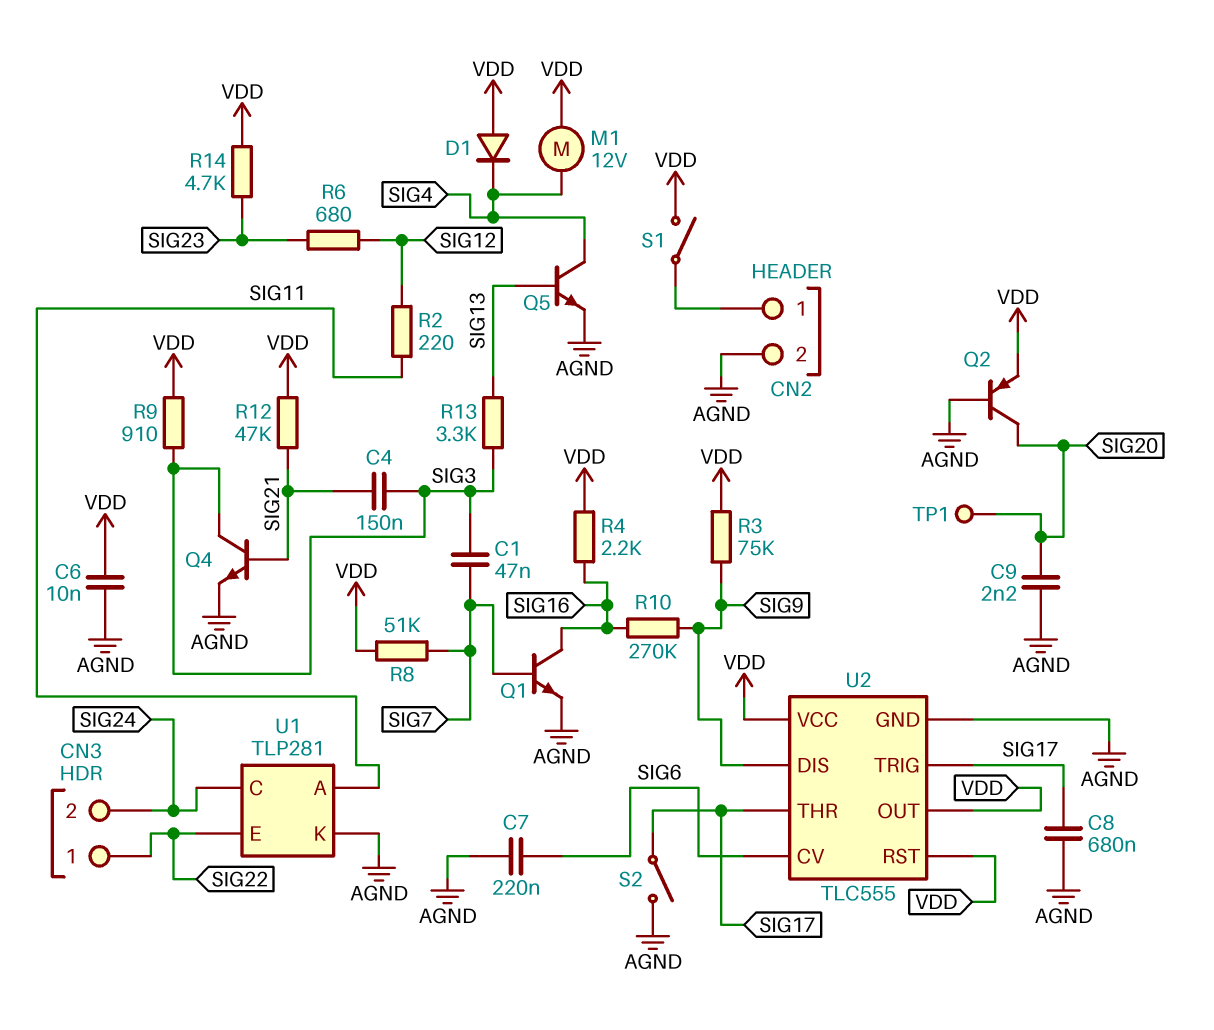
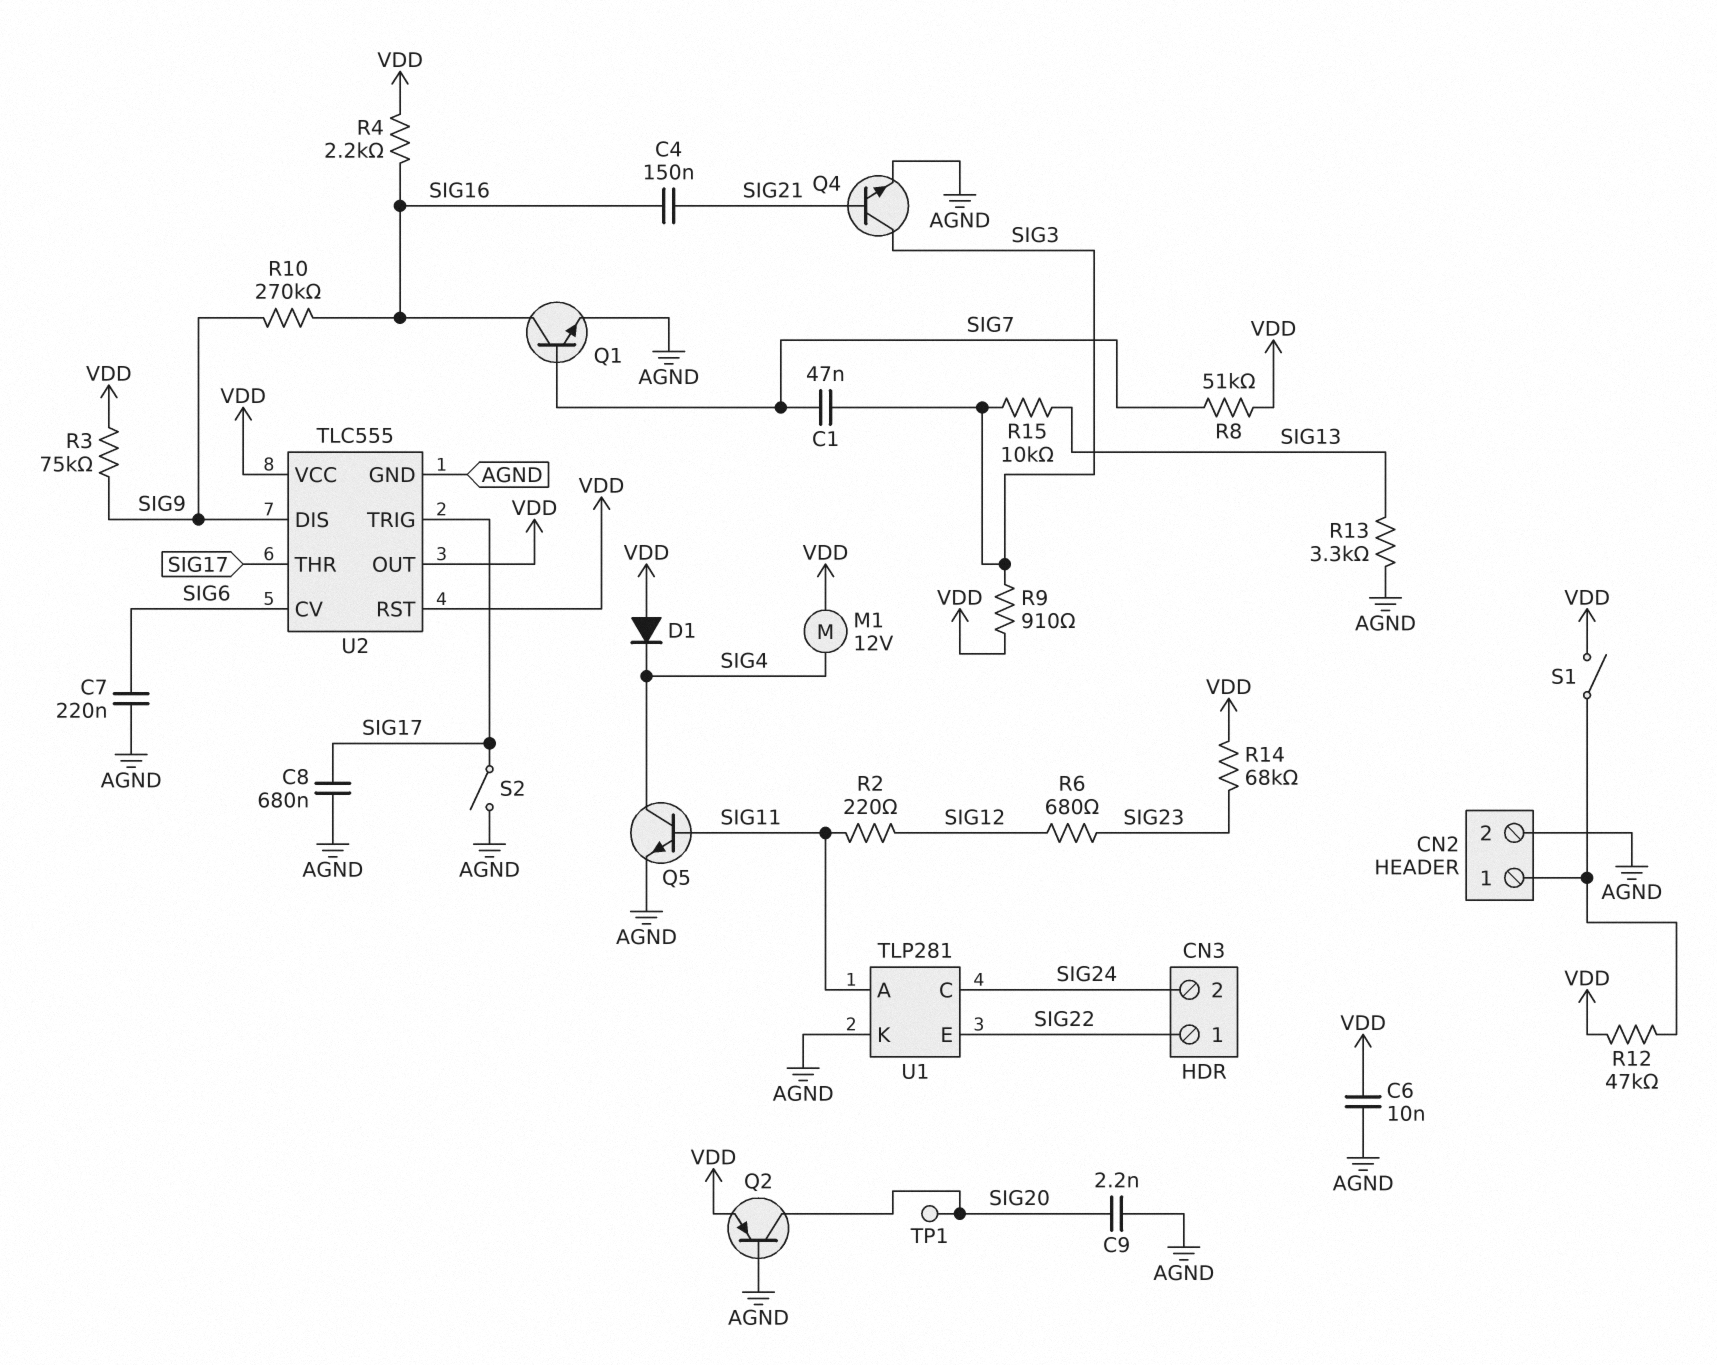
C4: 150nF (SIG3, SIG21) -> 150nF (SIG16, SIG21)
Q5: NPN (B SIG13, C SIG4, E AGND) -> NPN (B SIG11, C SIG4, E AGND)
R12: 47k (SIG21, VDD) -> 47k (CN2/1, VDD)
R13: 3.3k (SIG3, SIG13) -> 3.3k (AGND, SIG13)
R14: 4.7k (SIG23, VDD) -> 68k (SIG23, VDD)
R15: none -> 10k (SIG3, SIG13)

